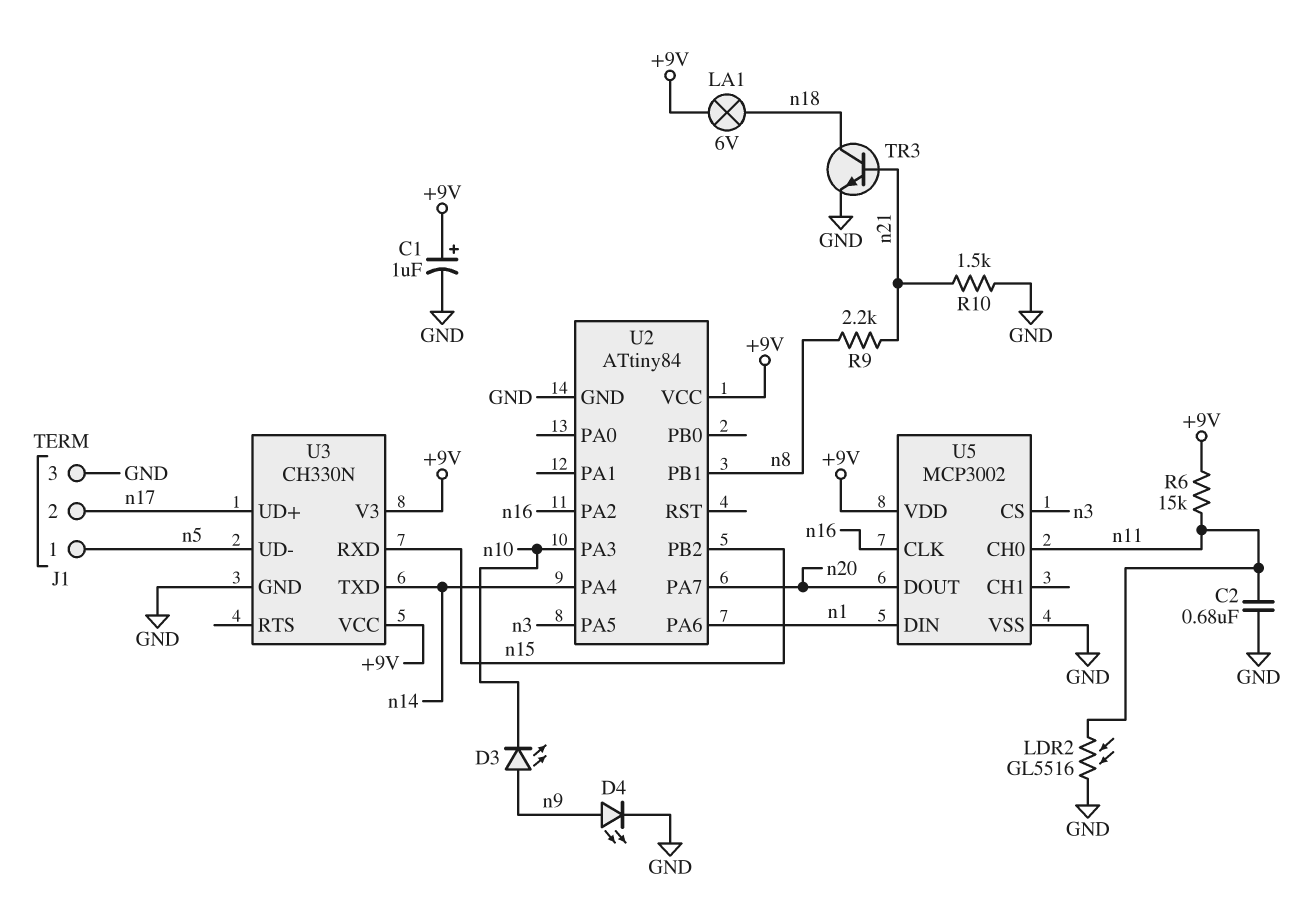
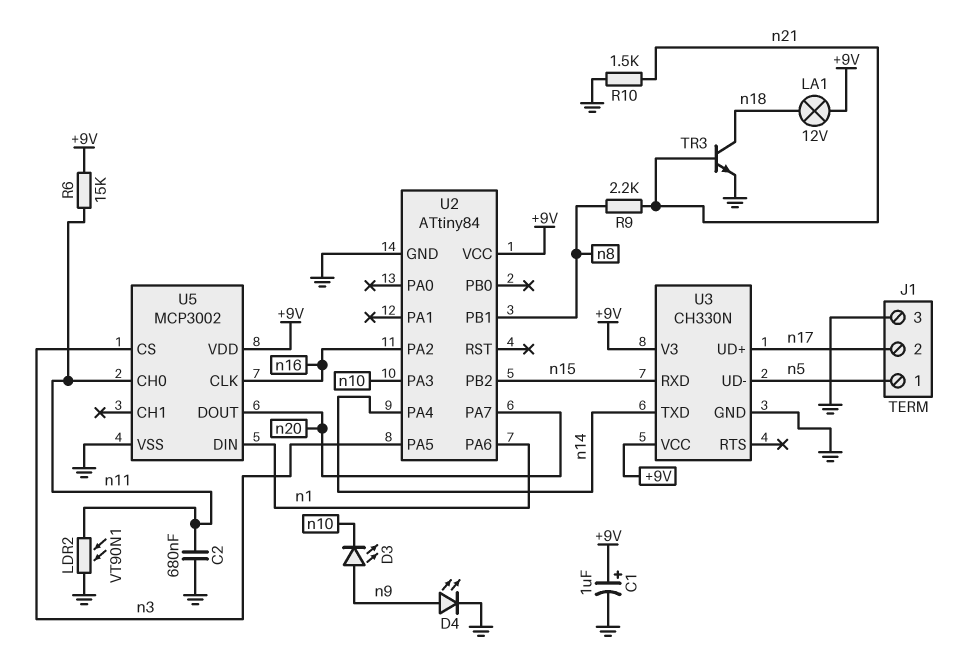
LA1: lamp 6V (+9V, n18) -> lamp 12V (+9V, n18)
LDR2: GL5516 (GND, n11) -> VT90N1 (GND, n11)

